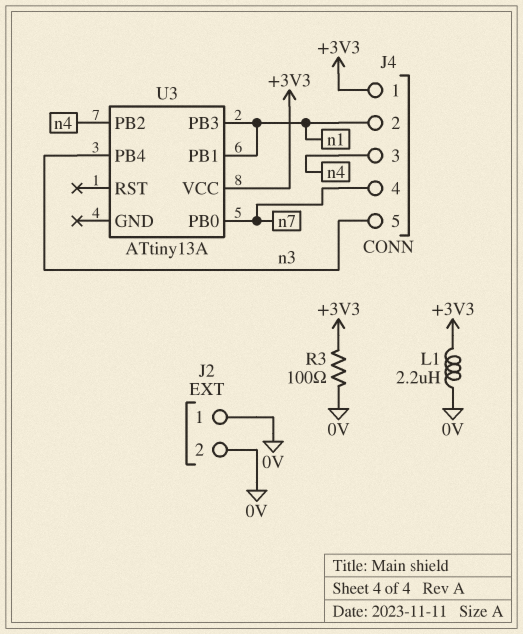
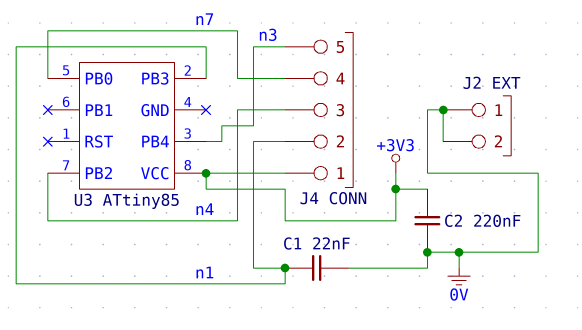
C1: none -> 22nF (0V, n1)
C2: none -> 220nF (+3V3, 0V)
L1: 2.2uH (+3V3, 0V) -> none
R3: 100 (+3V3, 0V) -> none
U3: ATtiny13A -> ATtiny85
U3 pin PB1: n1 -> none

